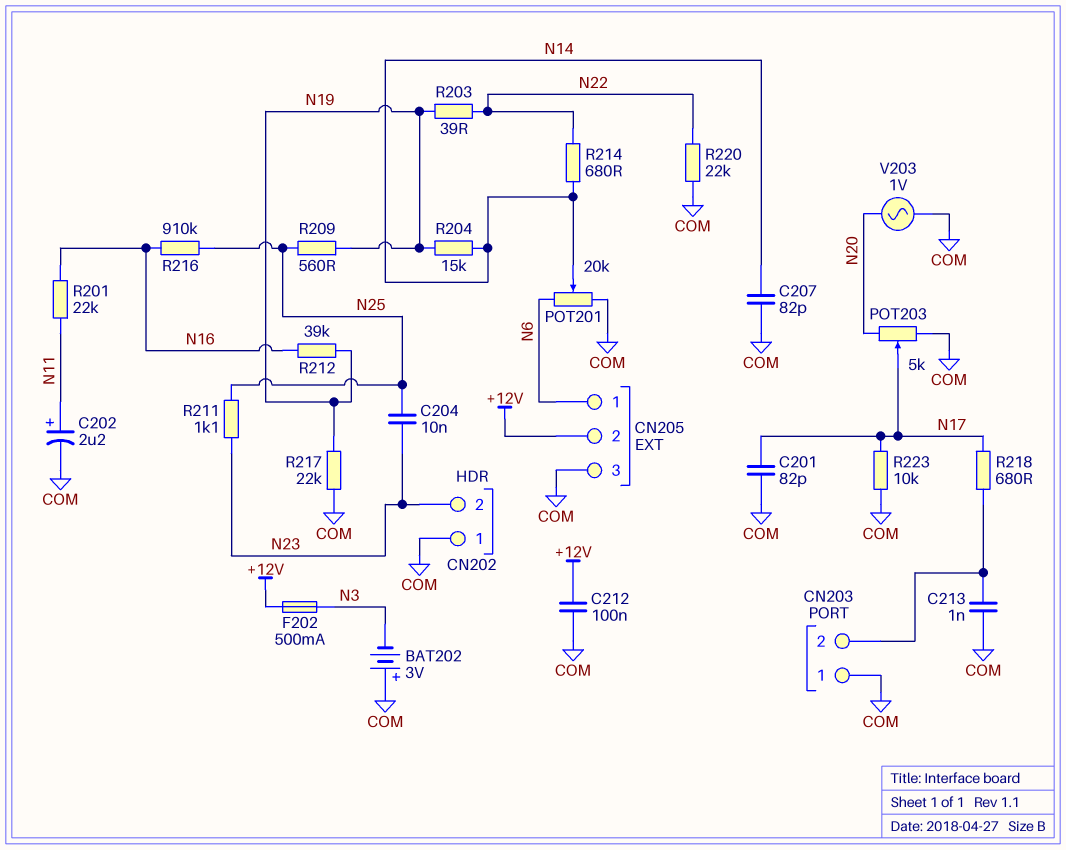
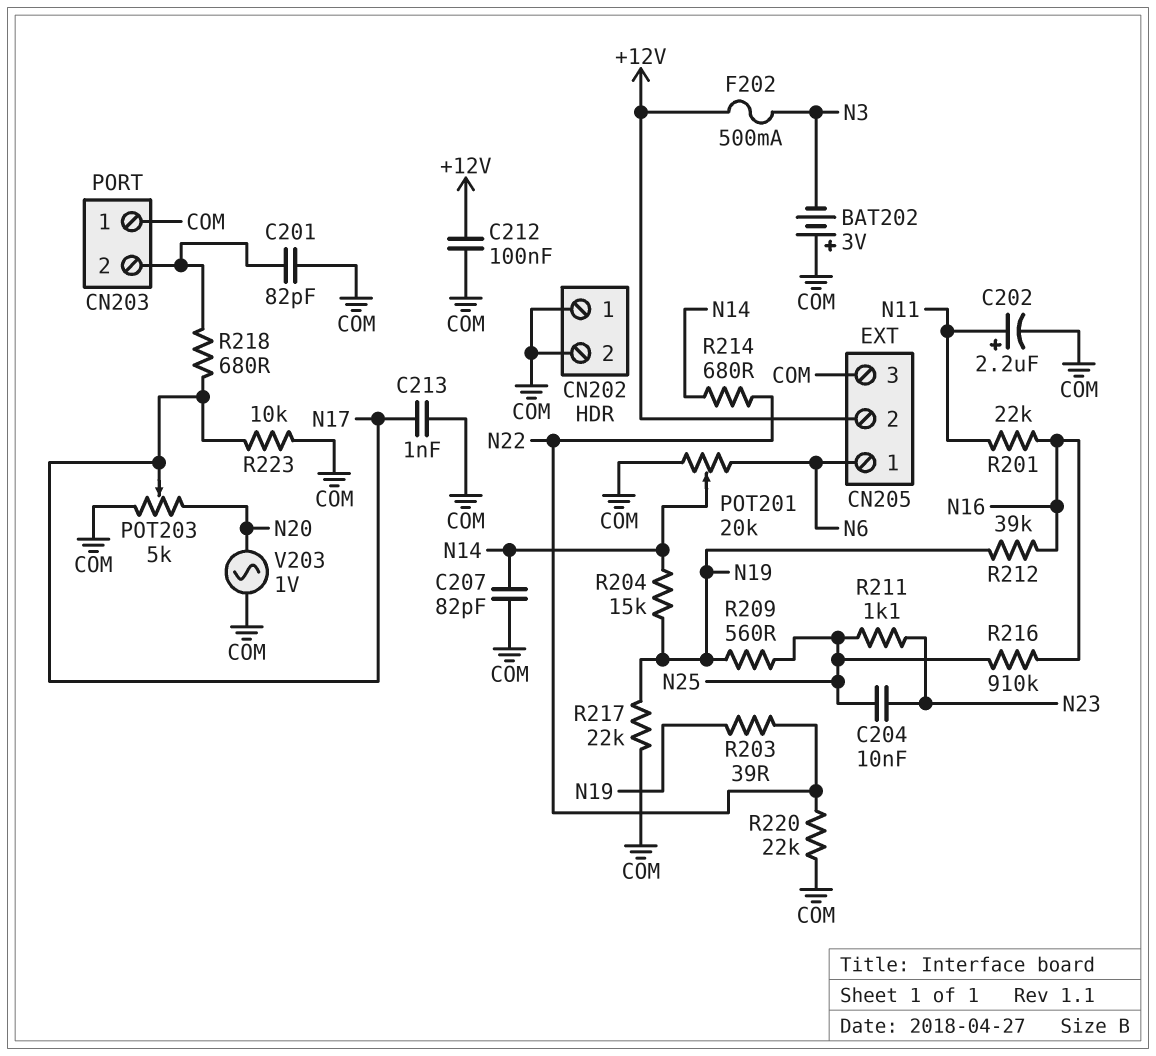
C201: 82pF (COM, N17) -> 82pF (CN203/2, COM)
C213: 1nF (CN203/2, COM) -> 1nF (COM, N17)
CN202 pin 2: N23 -> COM

